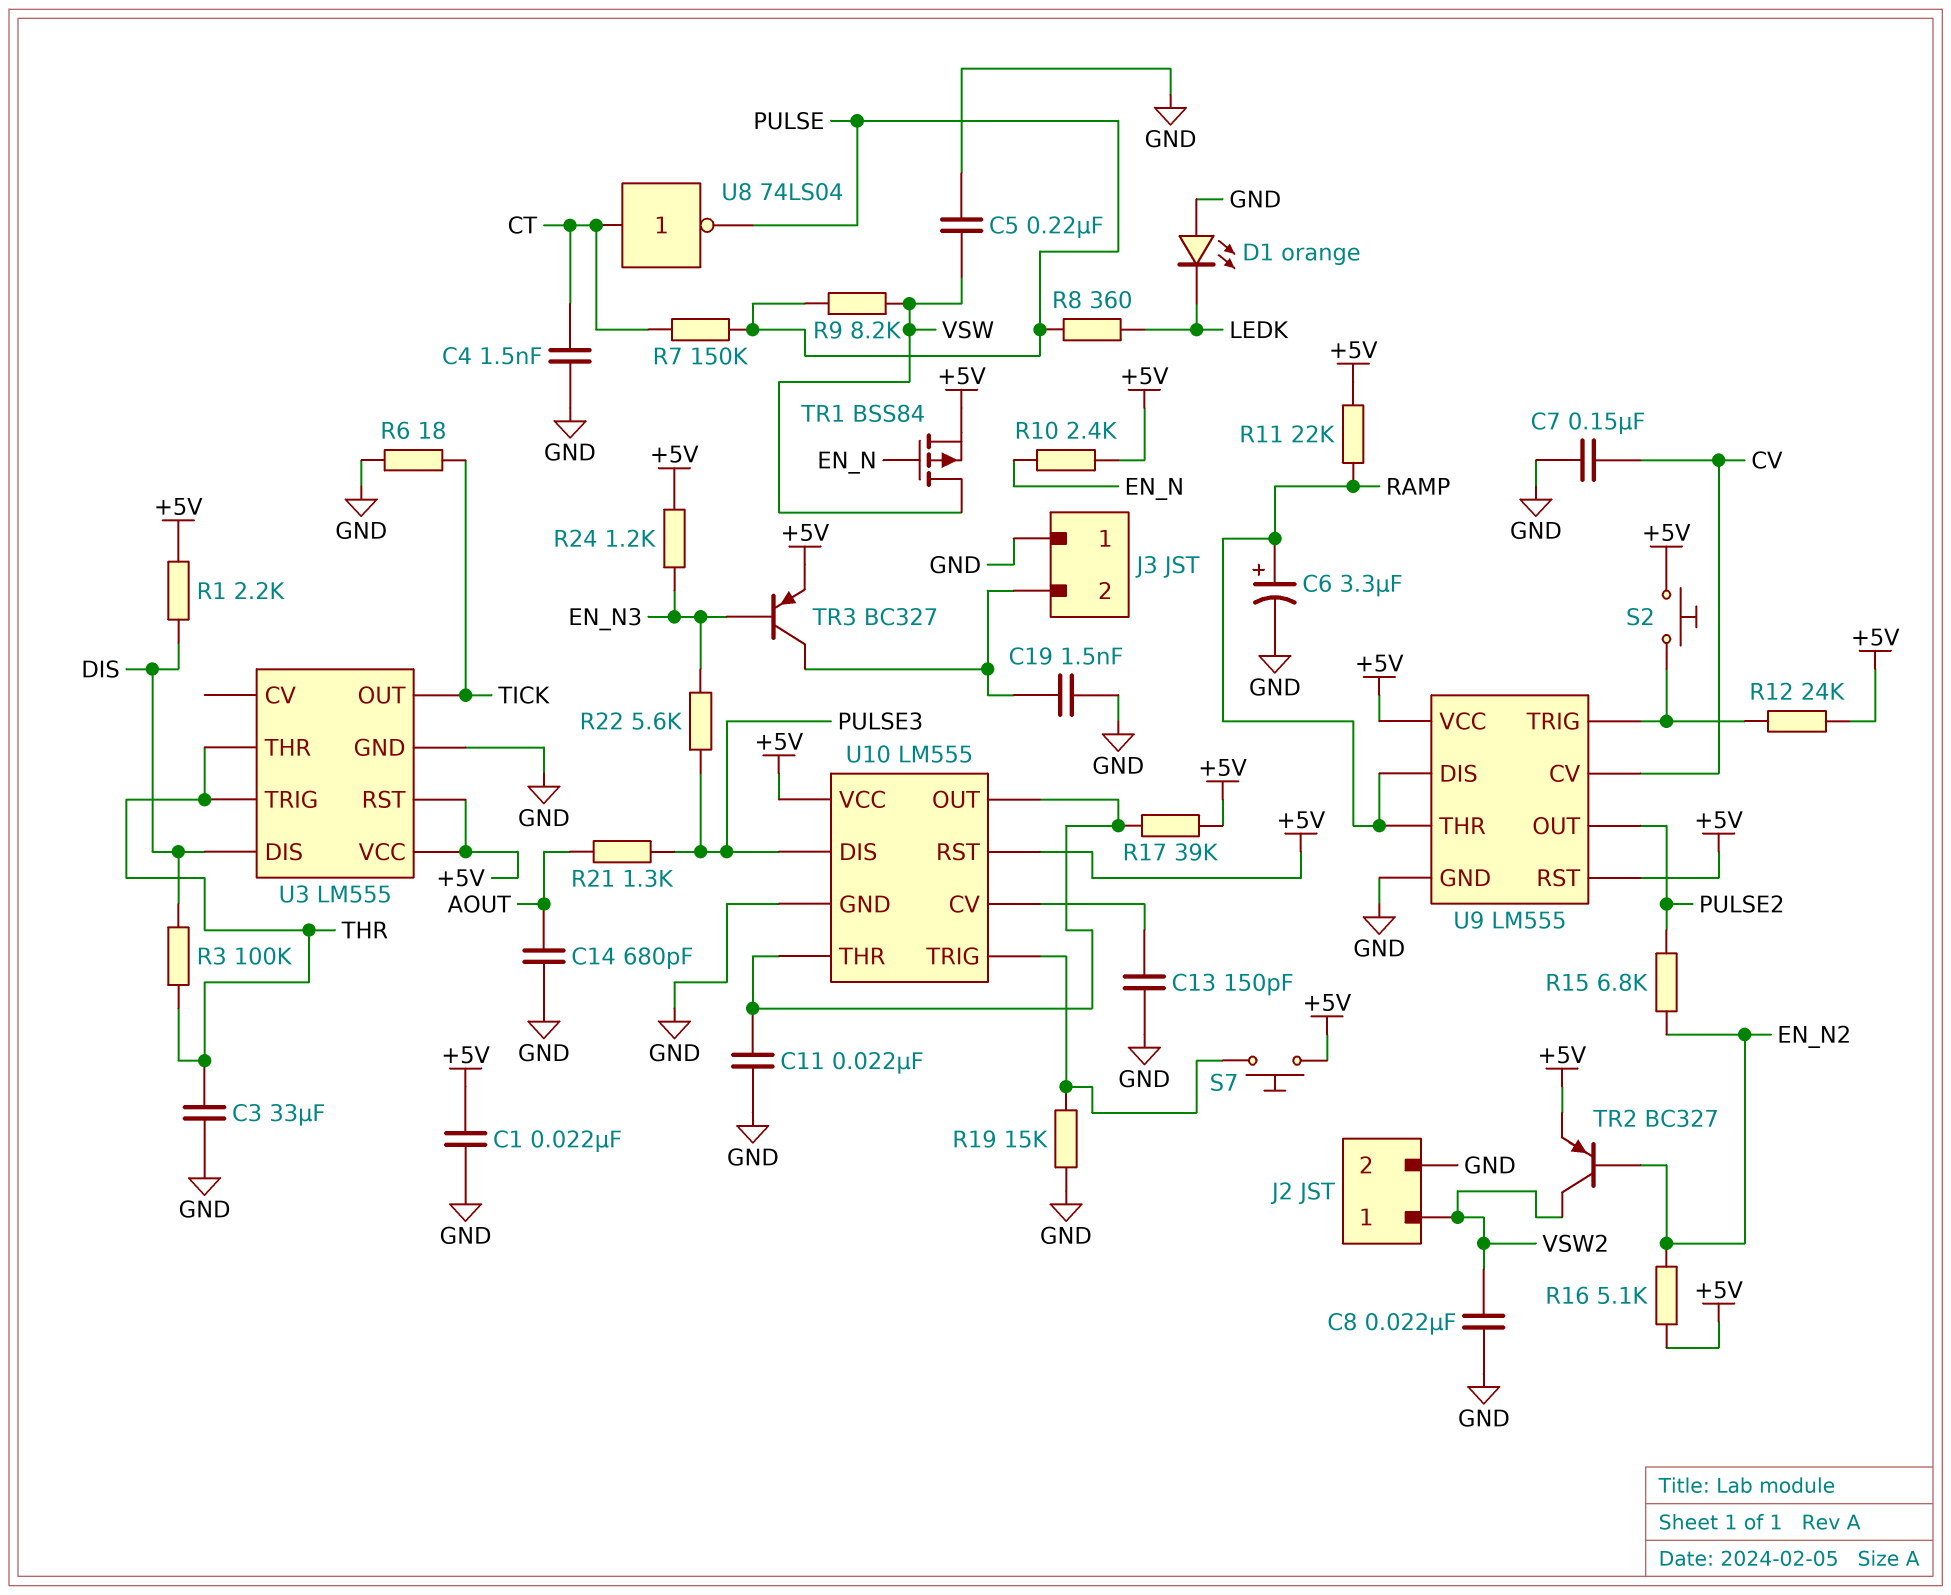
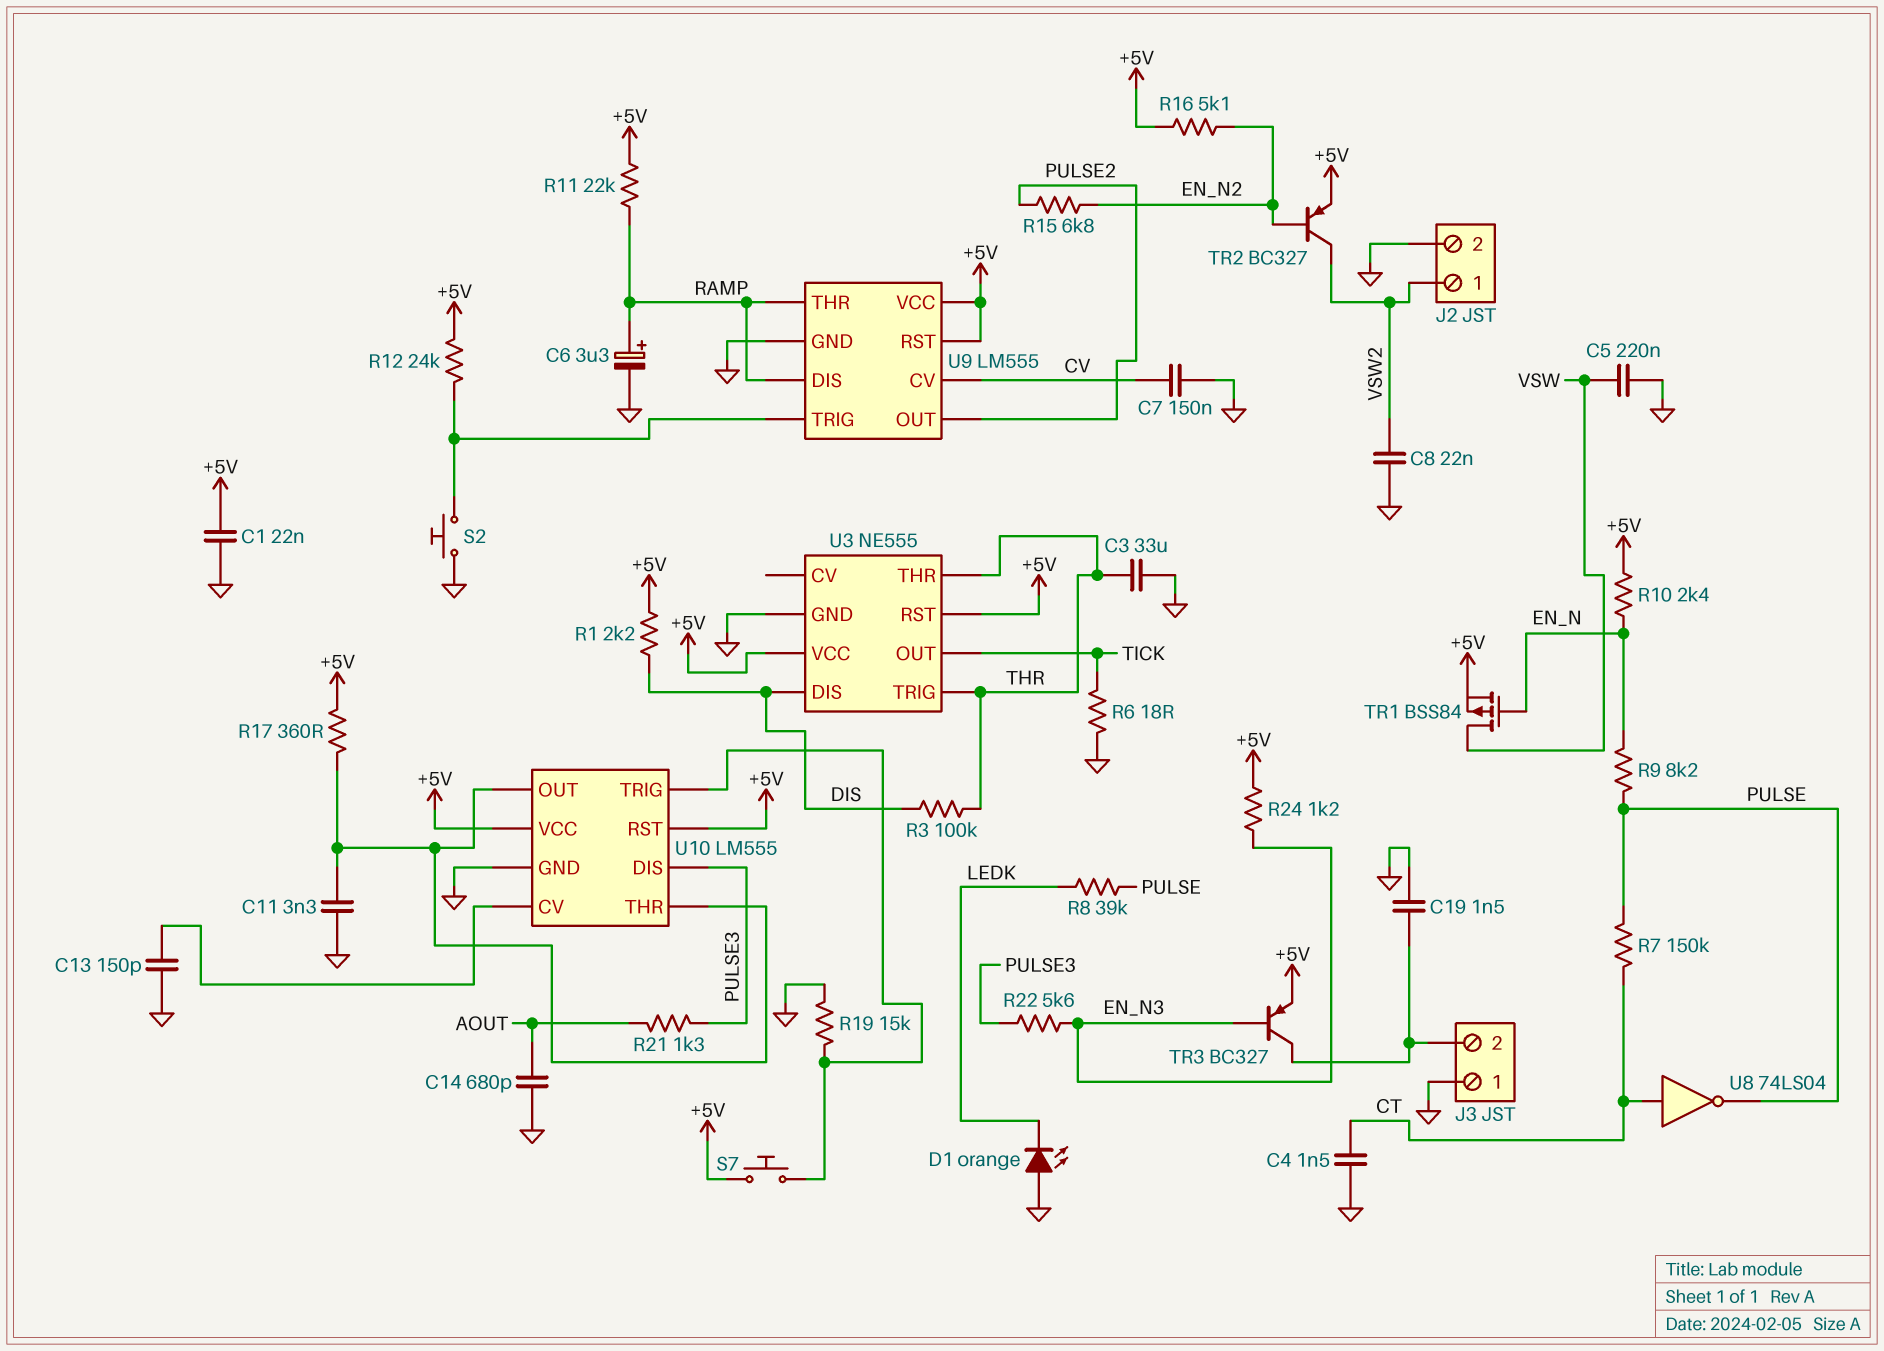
C11: 22nF (GND, U10/OUT) -> 3.3nF (GND, U10/OUT)
R8: 360 (LEDK, PULSE) -> 39k (LEDK, PULSE)
R9: 8.2k (PULSE, VSW) -> 8.2k (EN_N, PULSE)
R17: 39k (+5V, U10/OUT) -> 360 (+5V, U10/OUT)
S2: button (+5V, U9/TRIG) -> button (GND, U9/TRIG)
U3: LM555 -> NE555

